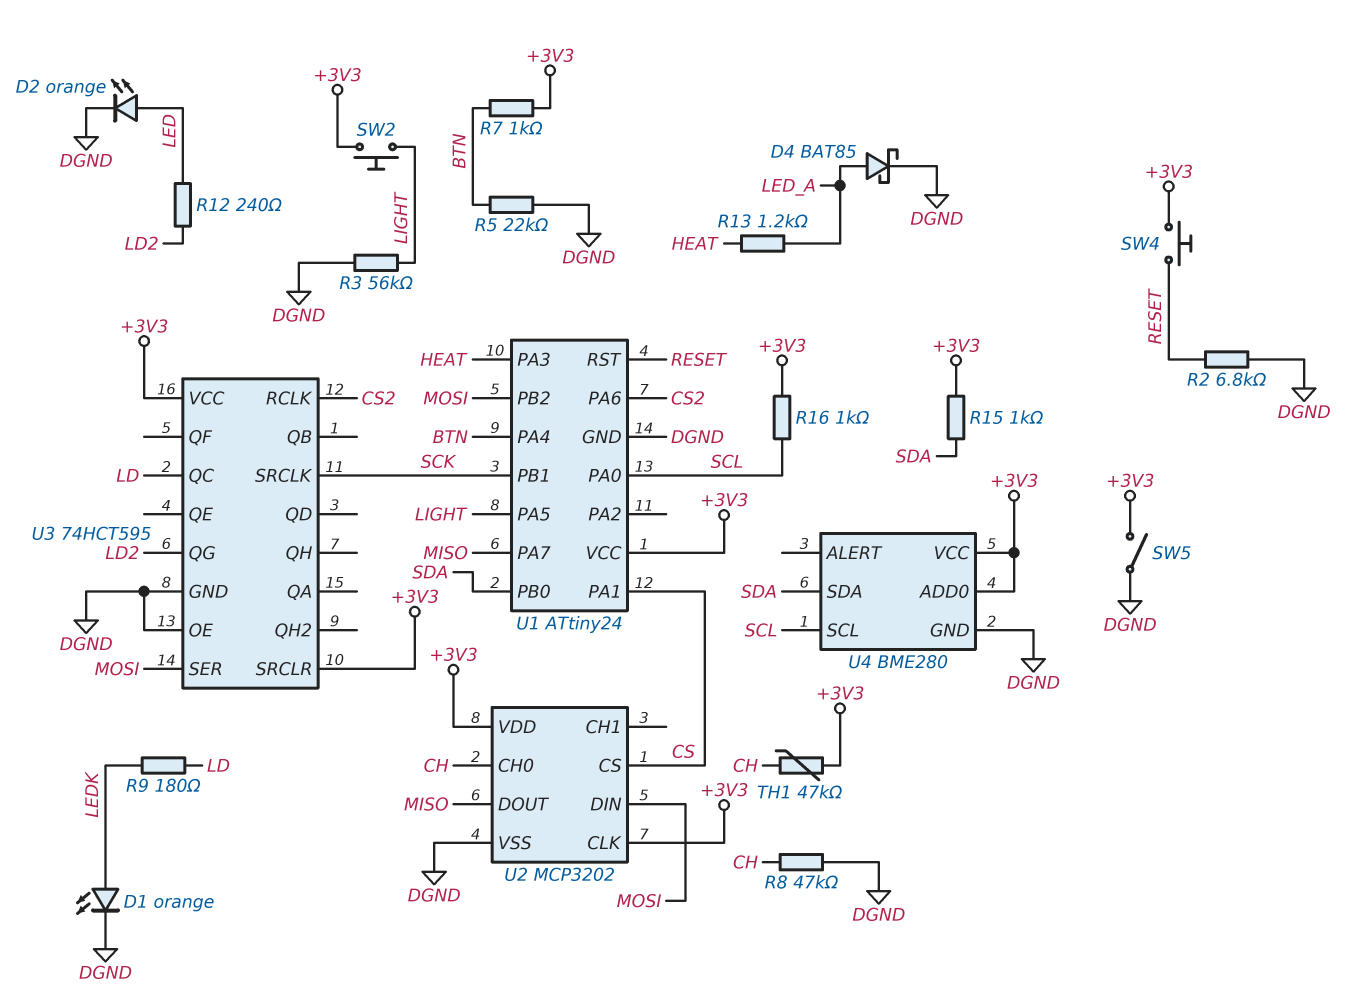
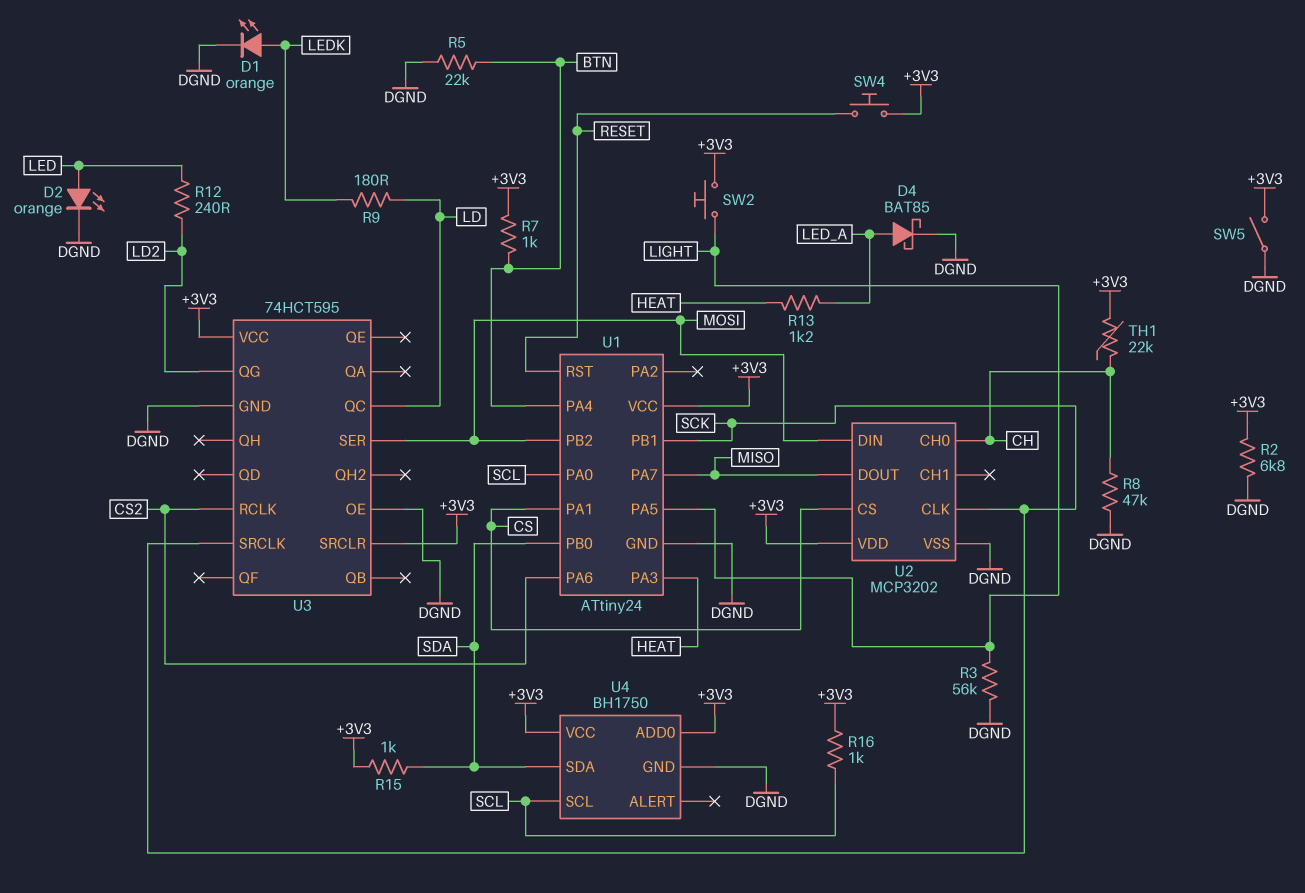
R2: 6.8k (DGND, RESET) -> 6.8k (+3V3, DGND)
TH1: 47k (+3V3, CH) -> 22k (+3V3, CH)
U2 pin CLK: +3V3 -> SCK
U4: BME280 -> BH1750

